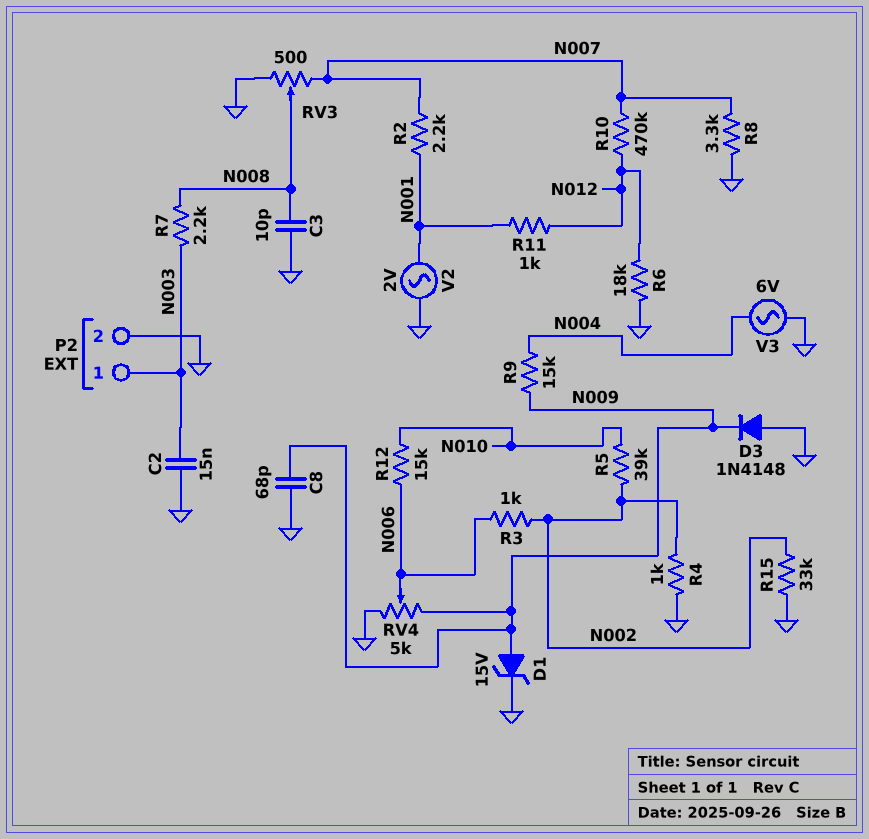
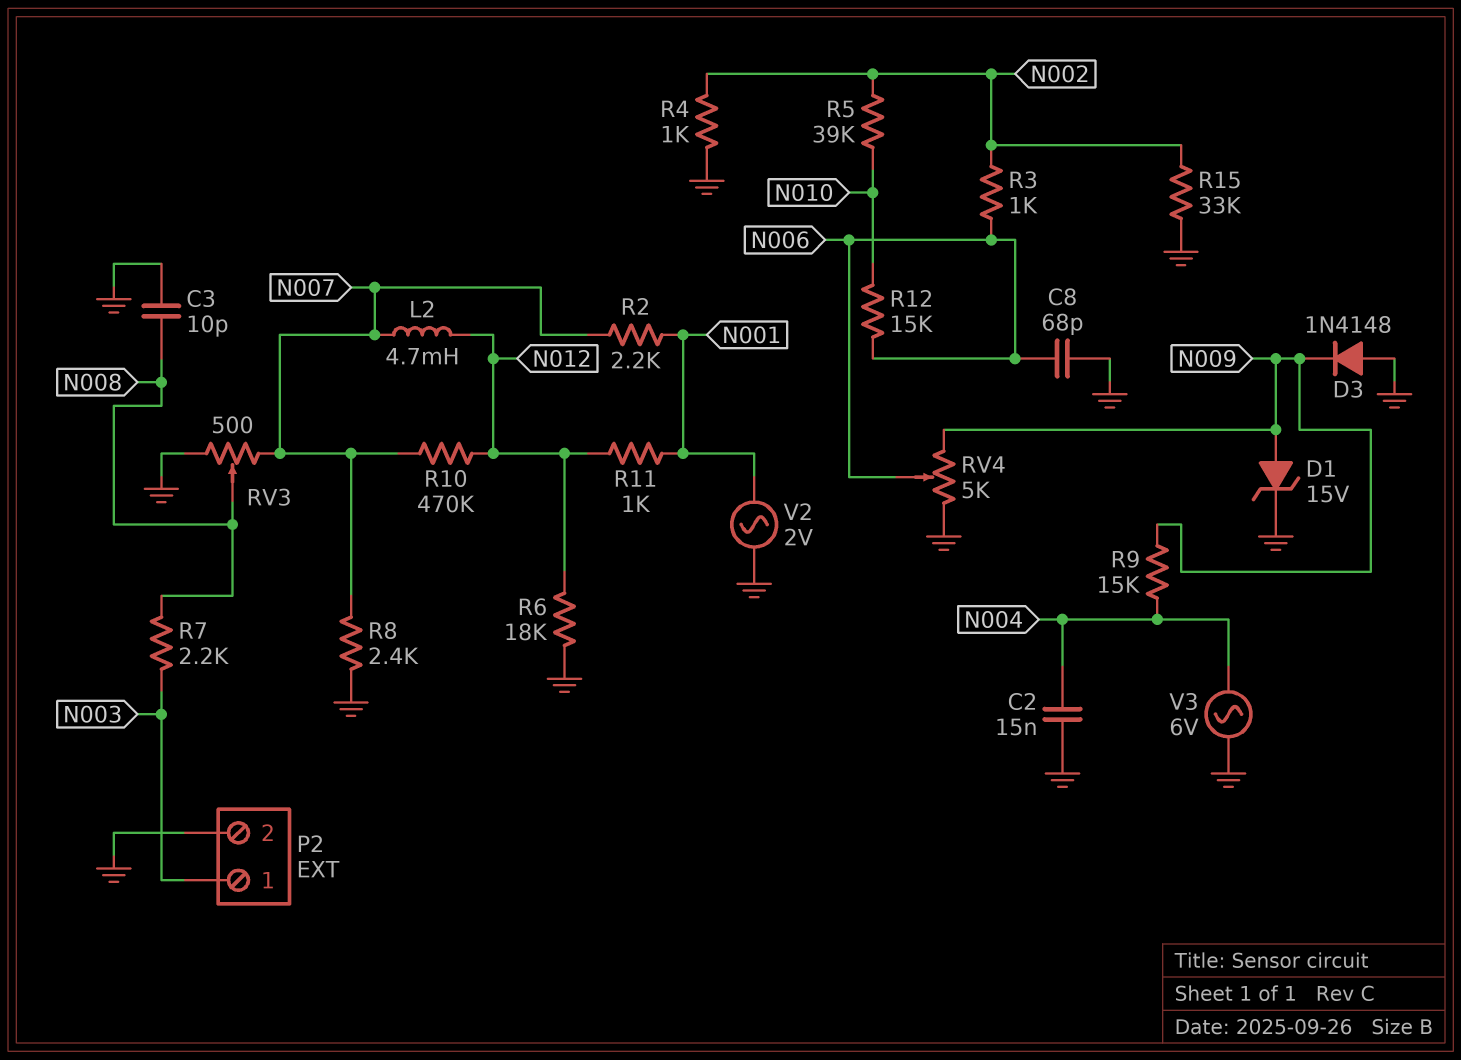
C2: 15nF (GND, N003) -> 15nF (GND, N004)
C8: 68pF (GND, N009) -> 68pF (GND, N006)
L2: none -> 4.7mH (N007, N012)
R8: 3.3k (GND, N007) -> 2.4k (GND, N007)

